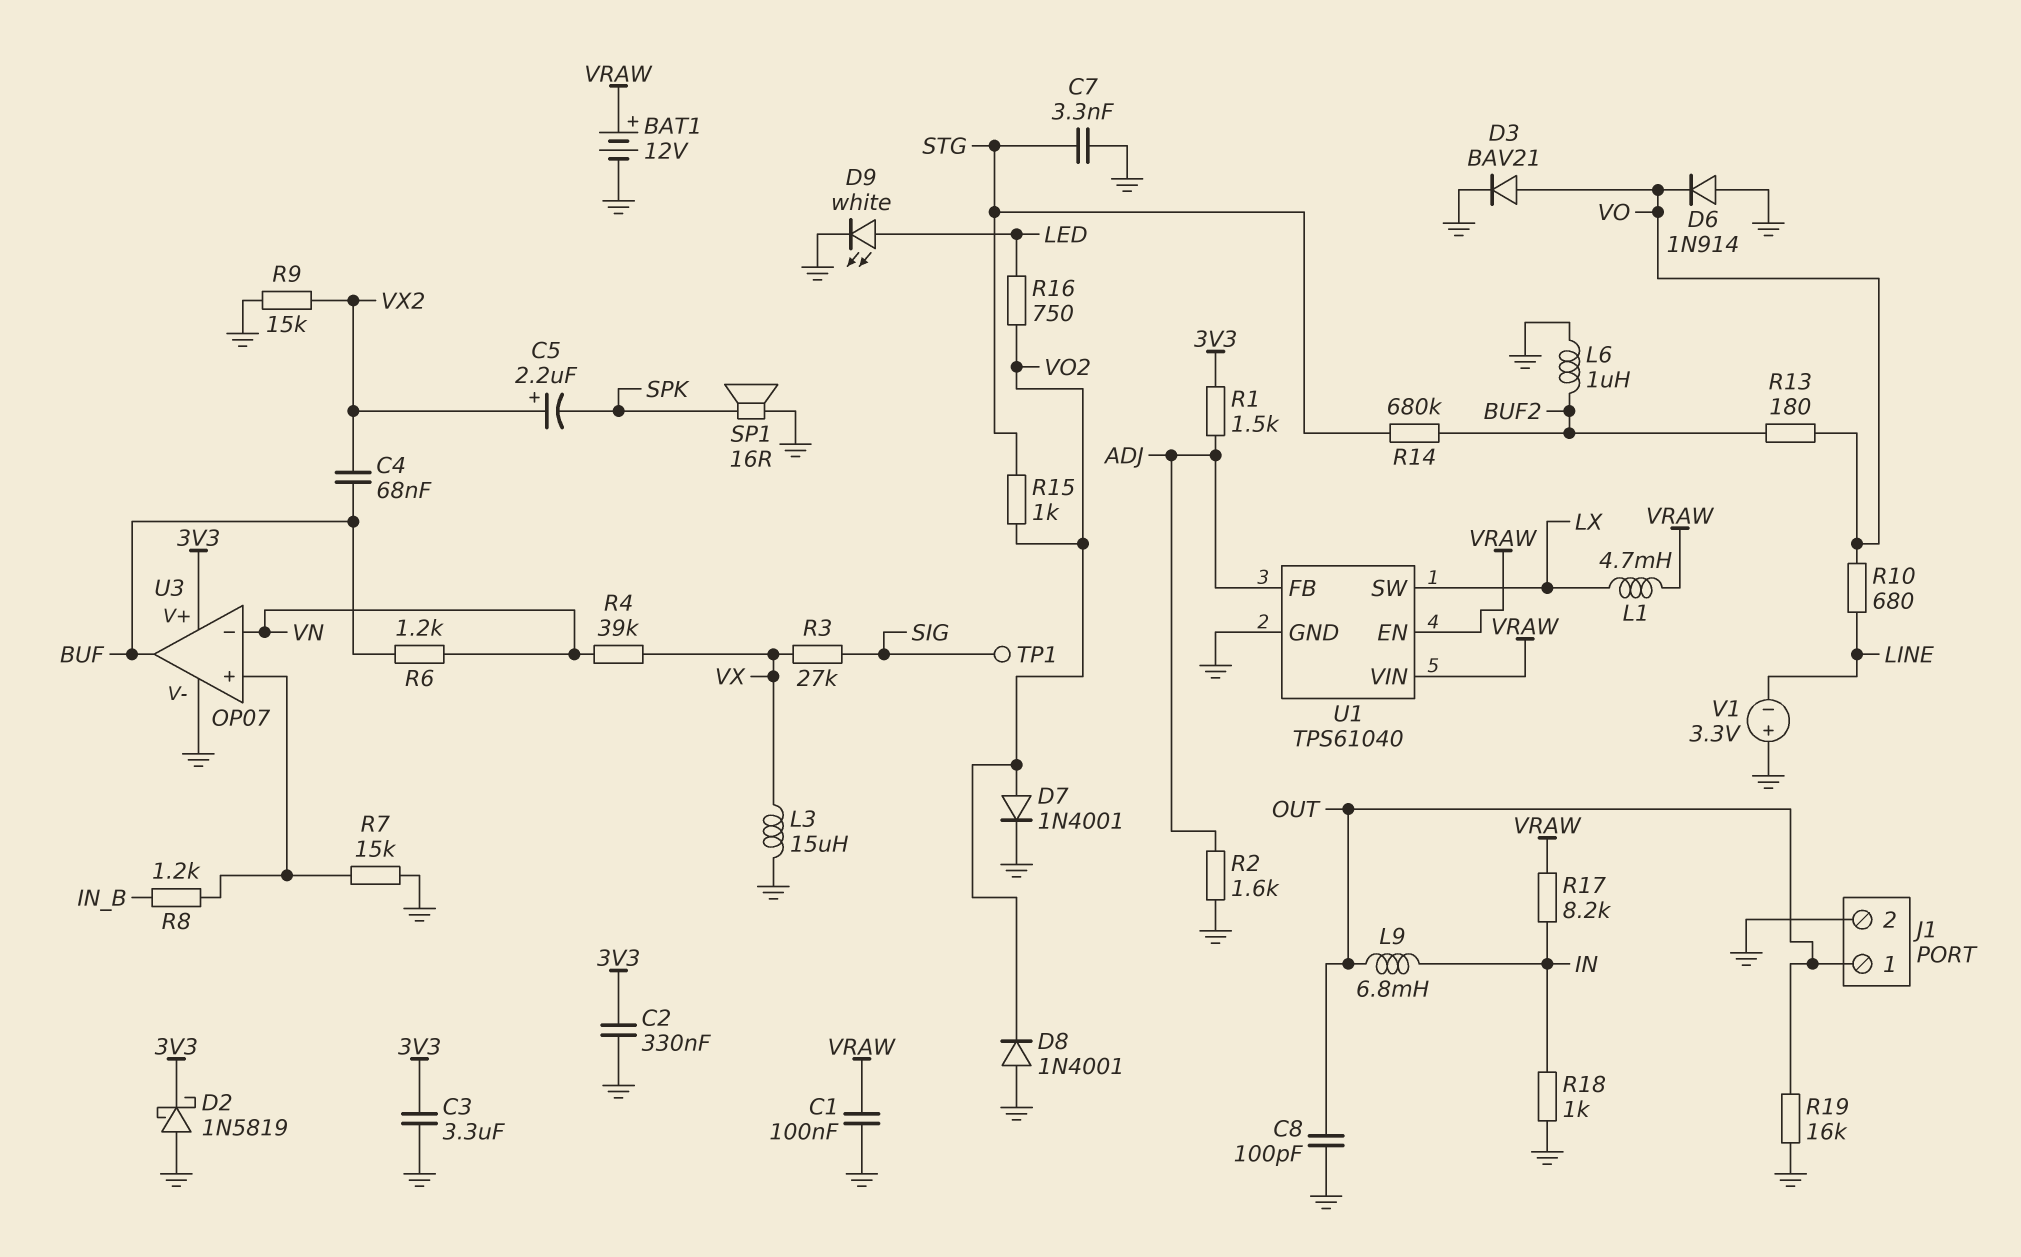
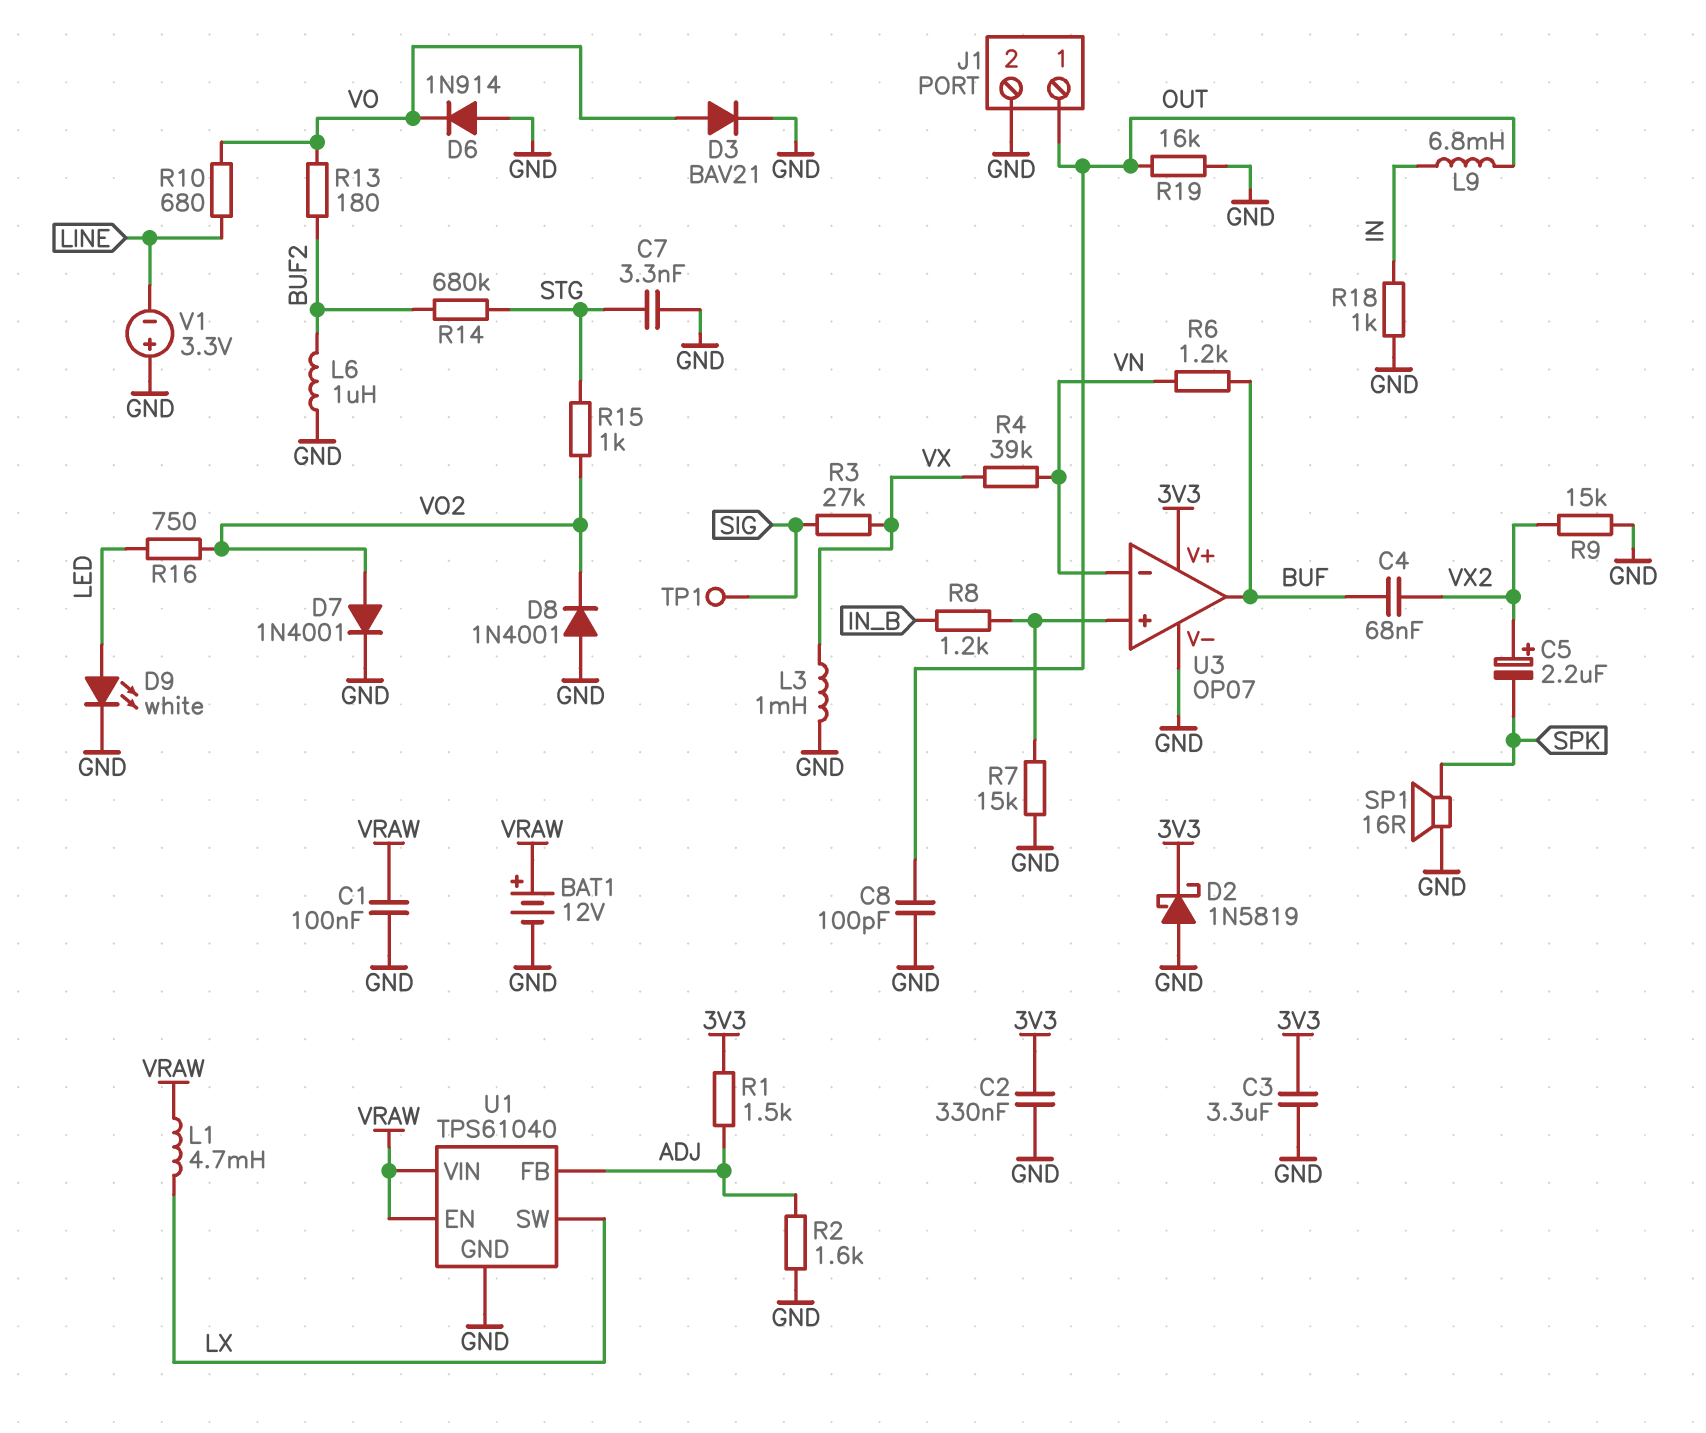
L3: 15uH (GND, VX) -> 1mH (GND, VX)
R17: 8.2k (IN, VRAW) -> none

